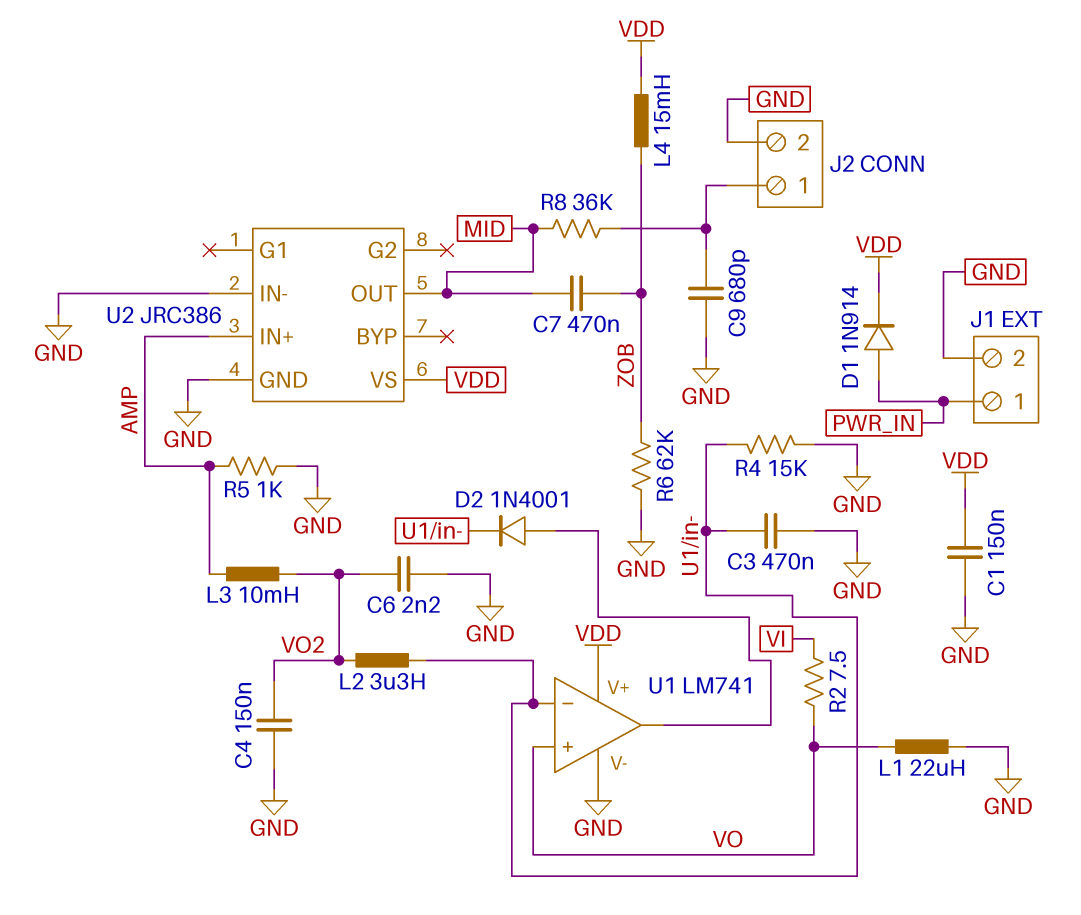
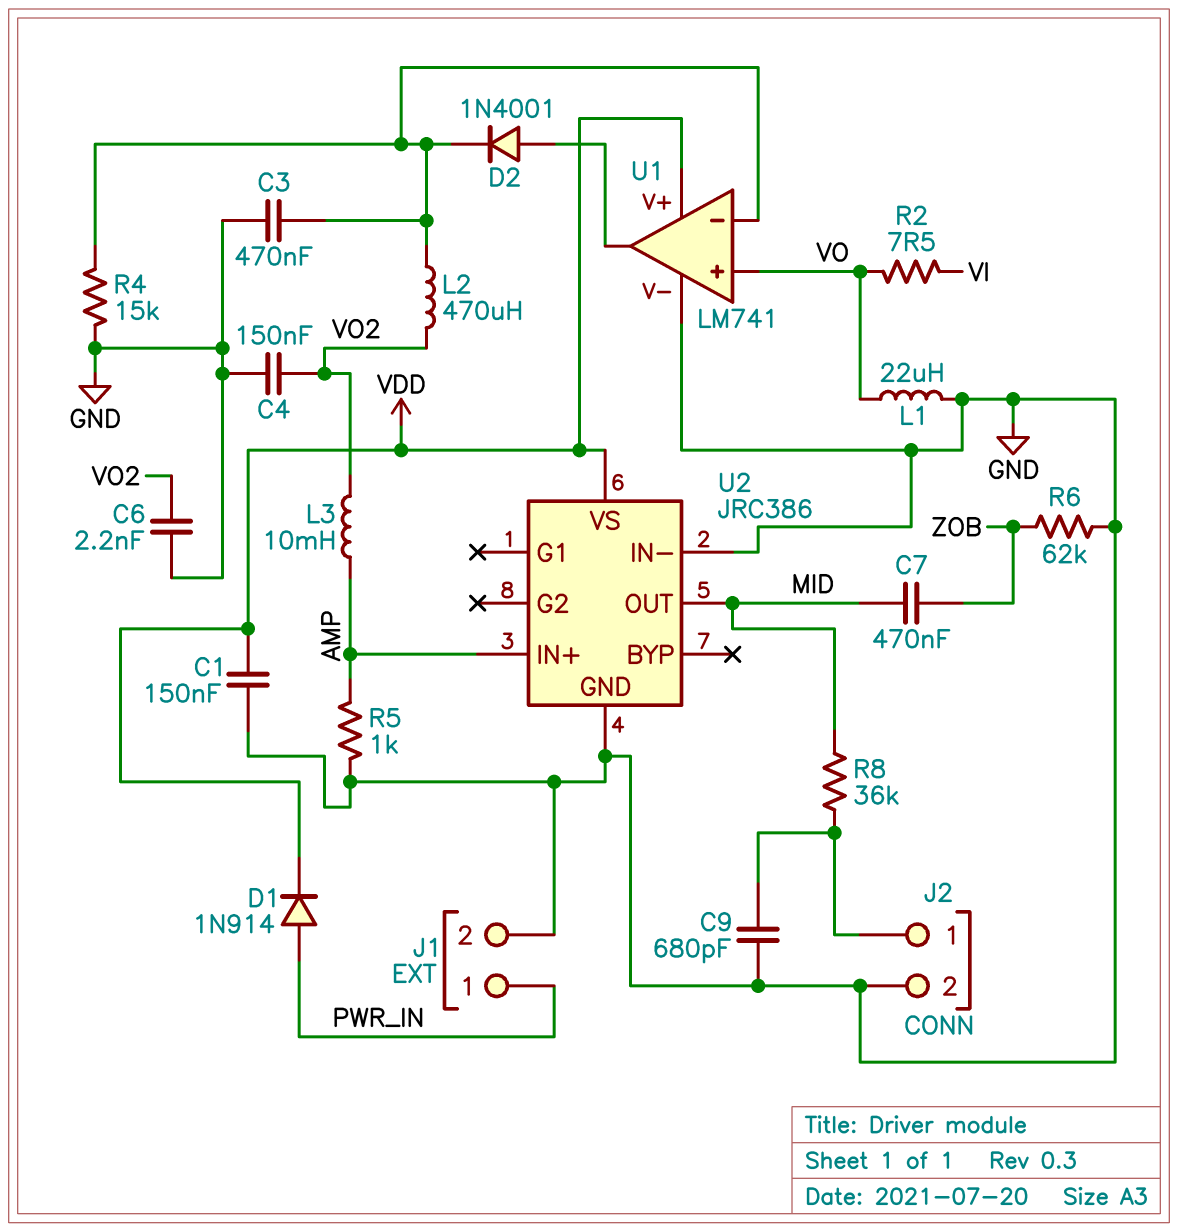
L2: 3.3uH (U1/in-, VO2) -> 470uH (U1/in-, VO2)
L4: 15mH (VDD, ZOB) -> none

